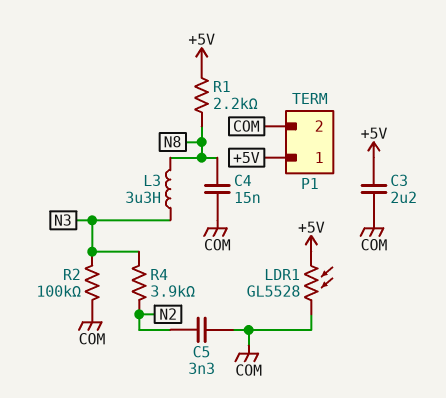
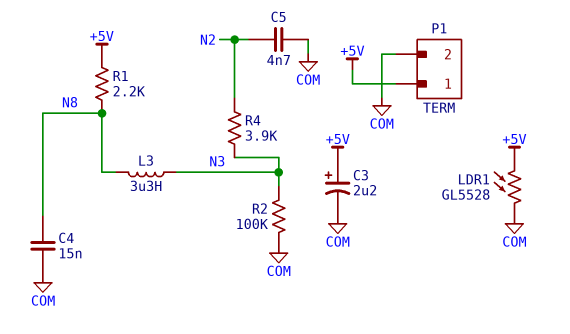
C3: 2.2uF (+5V, COM) -> 2.2uF (plus +5V, minus COM)
C5: 3.3nF (COM, N2) -> 4.7nF (COM, N2)

